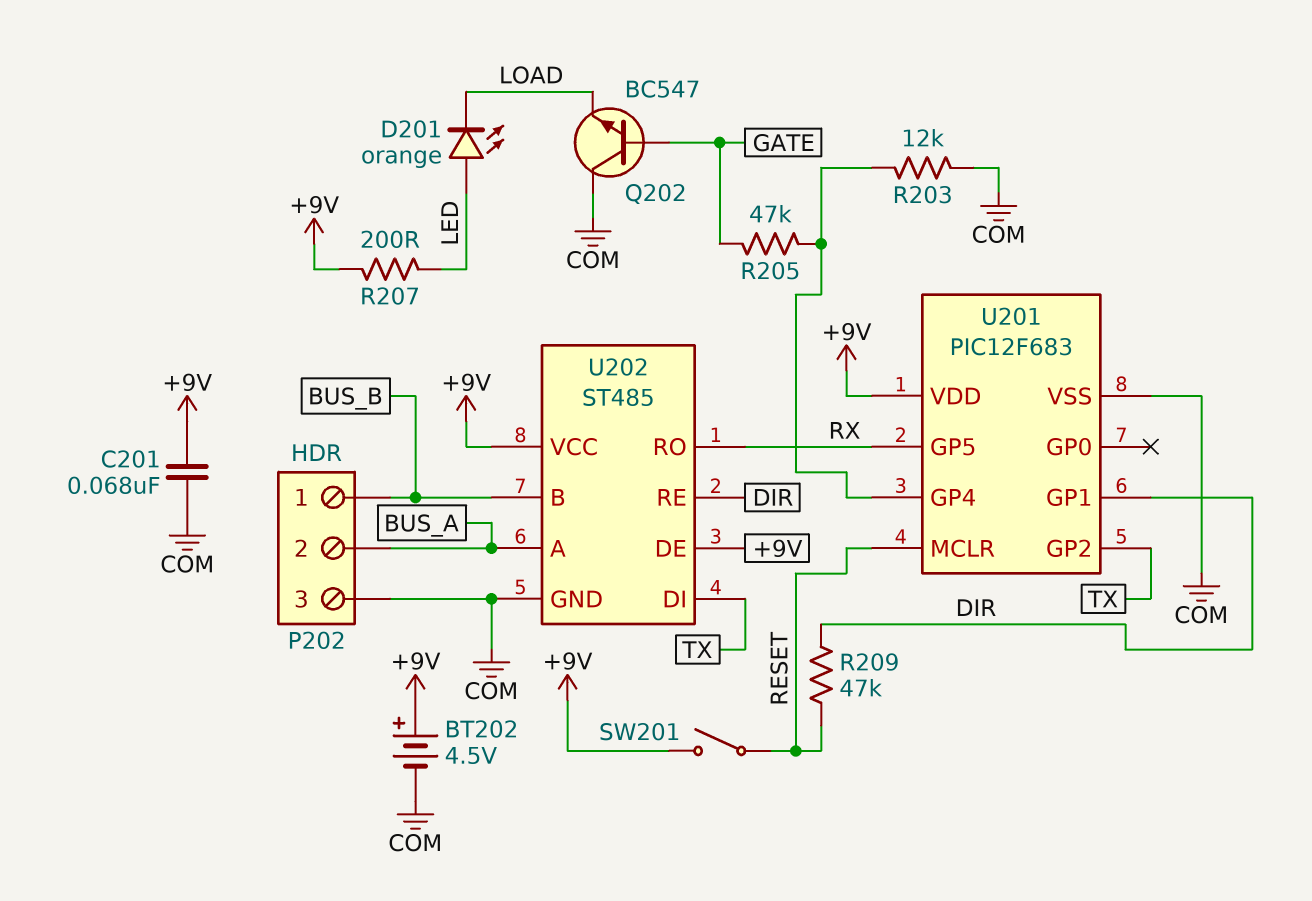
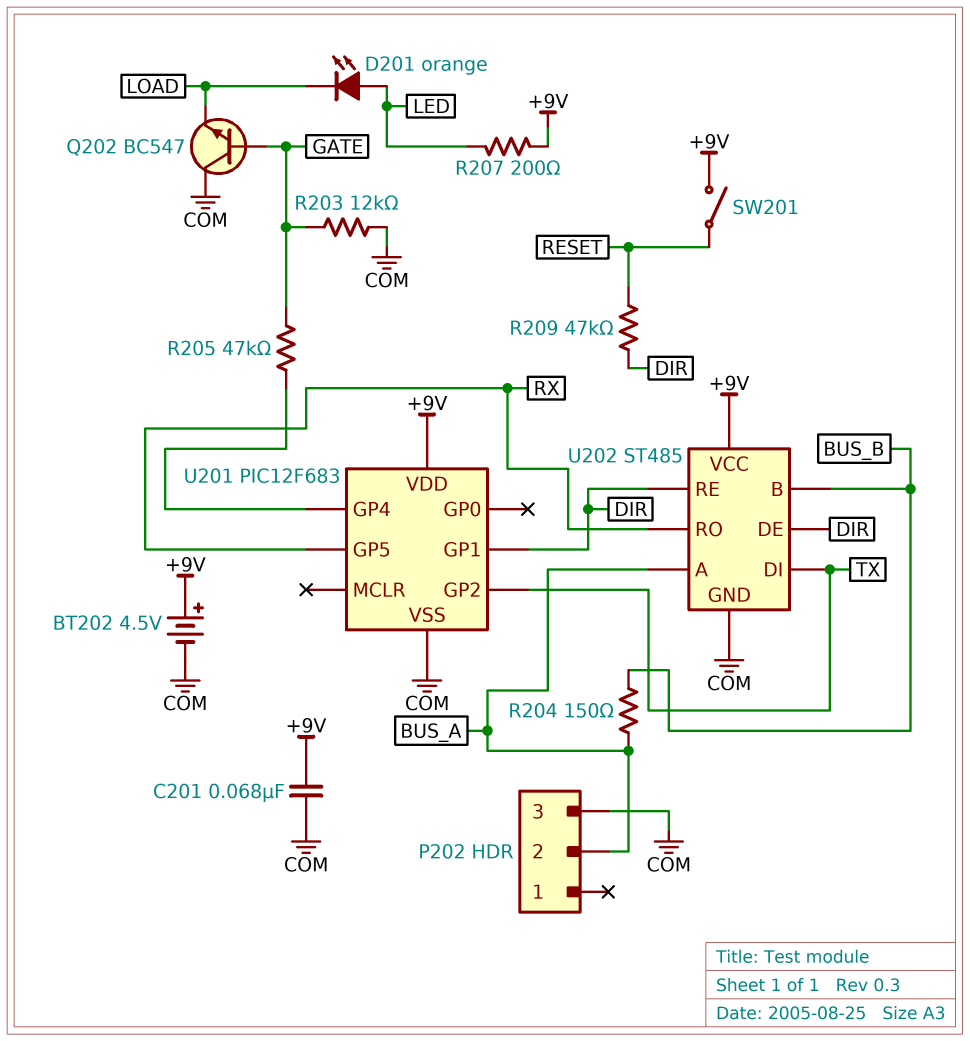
P202 pin 1: BUS_B -> none
R203: 12k (COM, U201/GP4) -> 12k (COM, GATE)
R204: none -> 150 (BUS_A, BUS_B)
U201 pin MCLR: RESET -> none
U202 pin DE: +9V -> DIR

